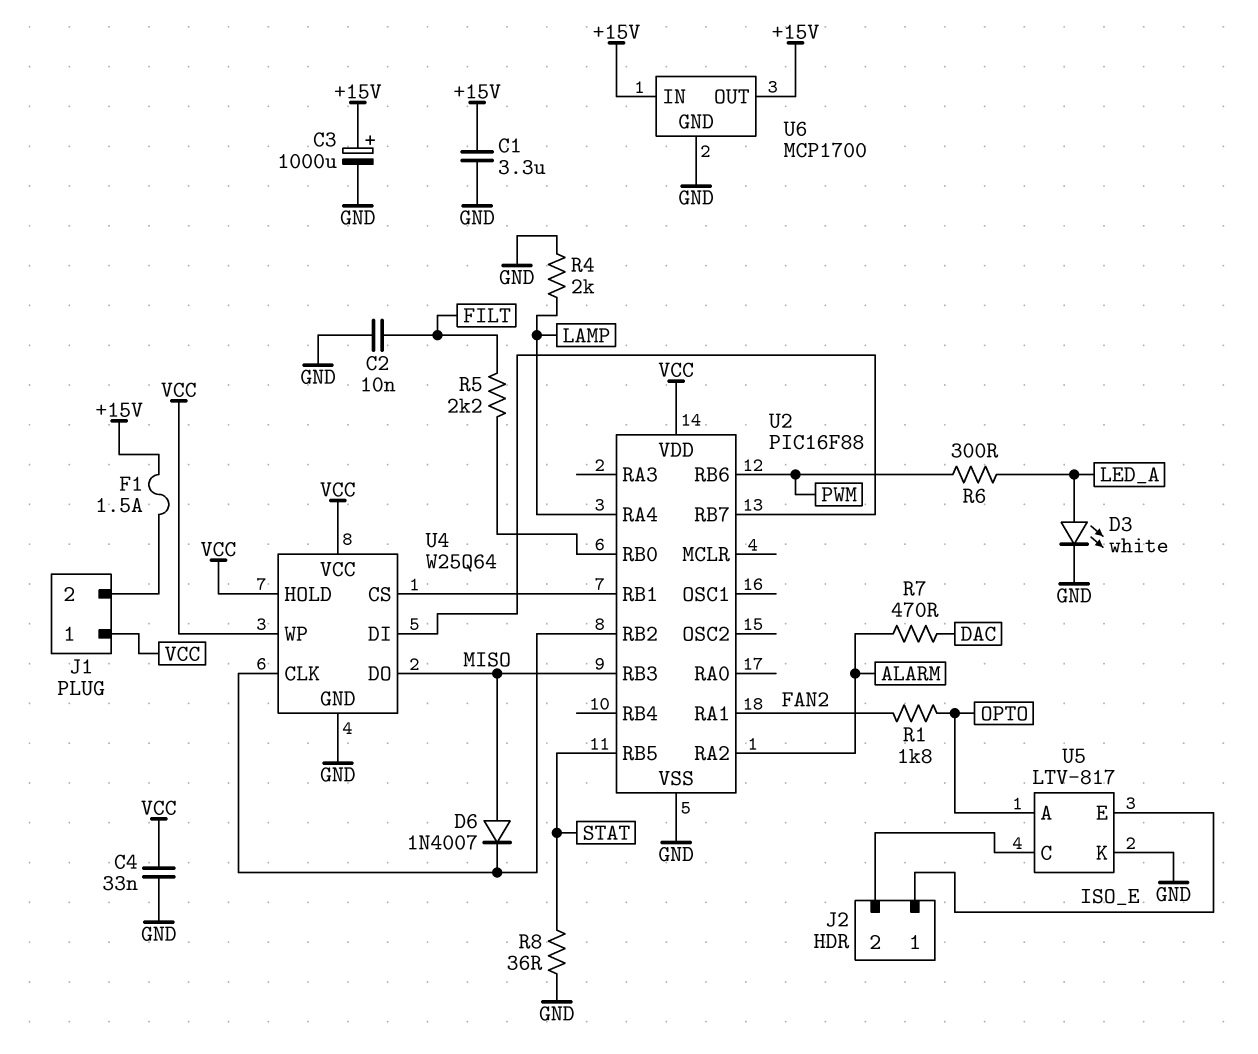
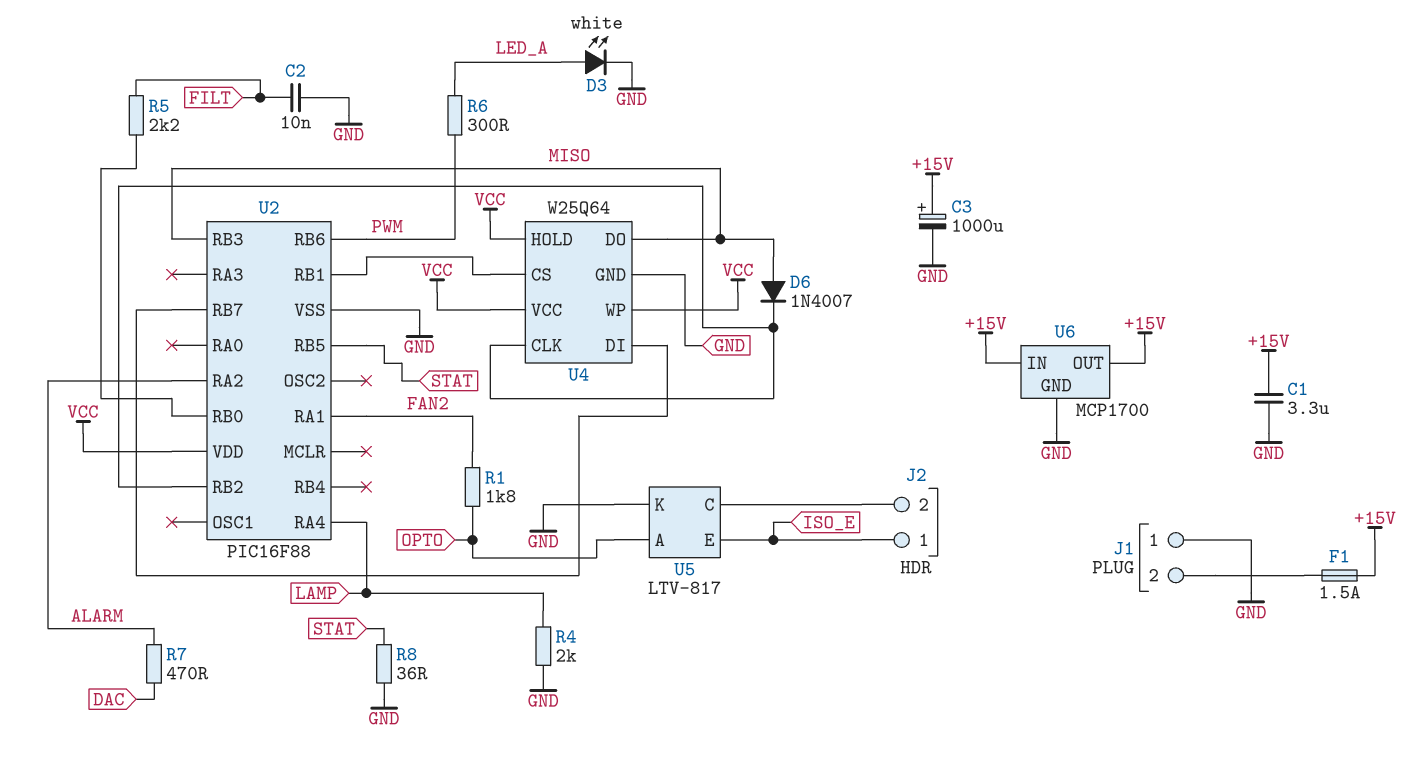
C4: 33nF (GND, VCC) -> none
J1 pin 1: VCC -> GND

